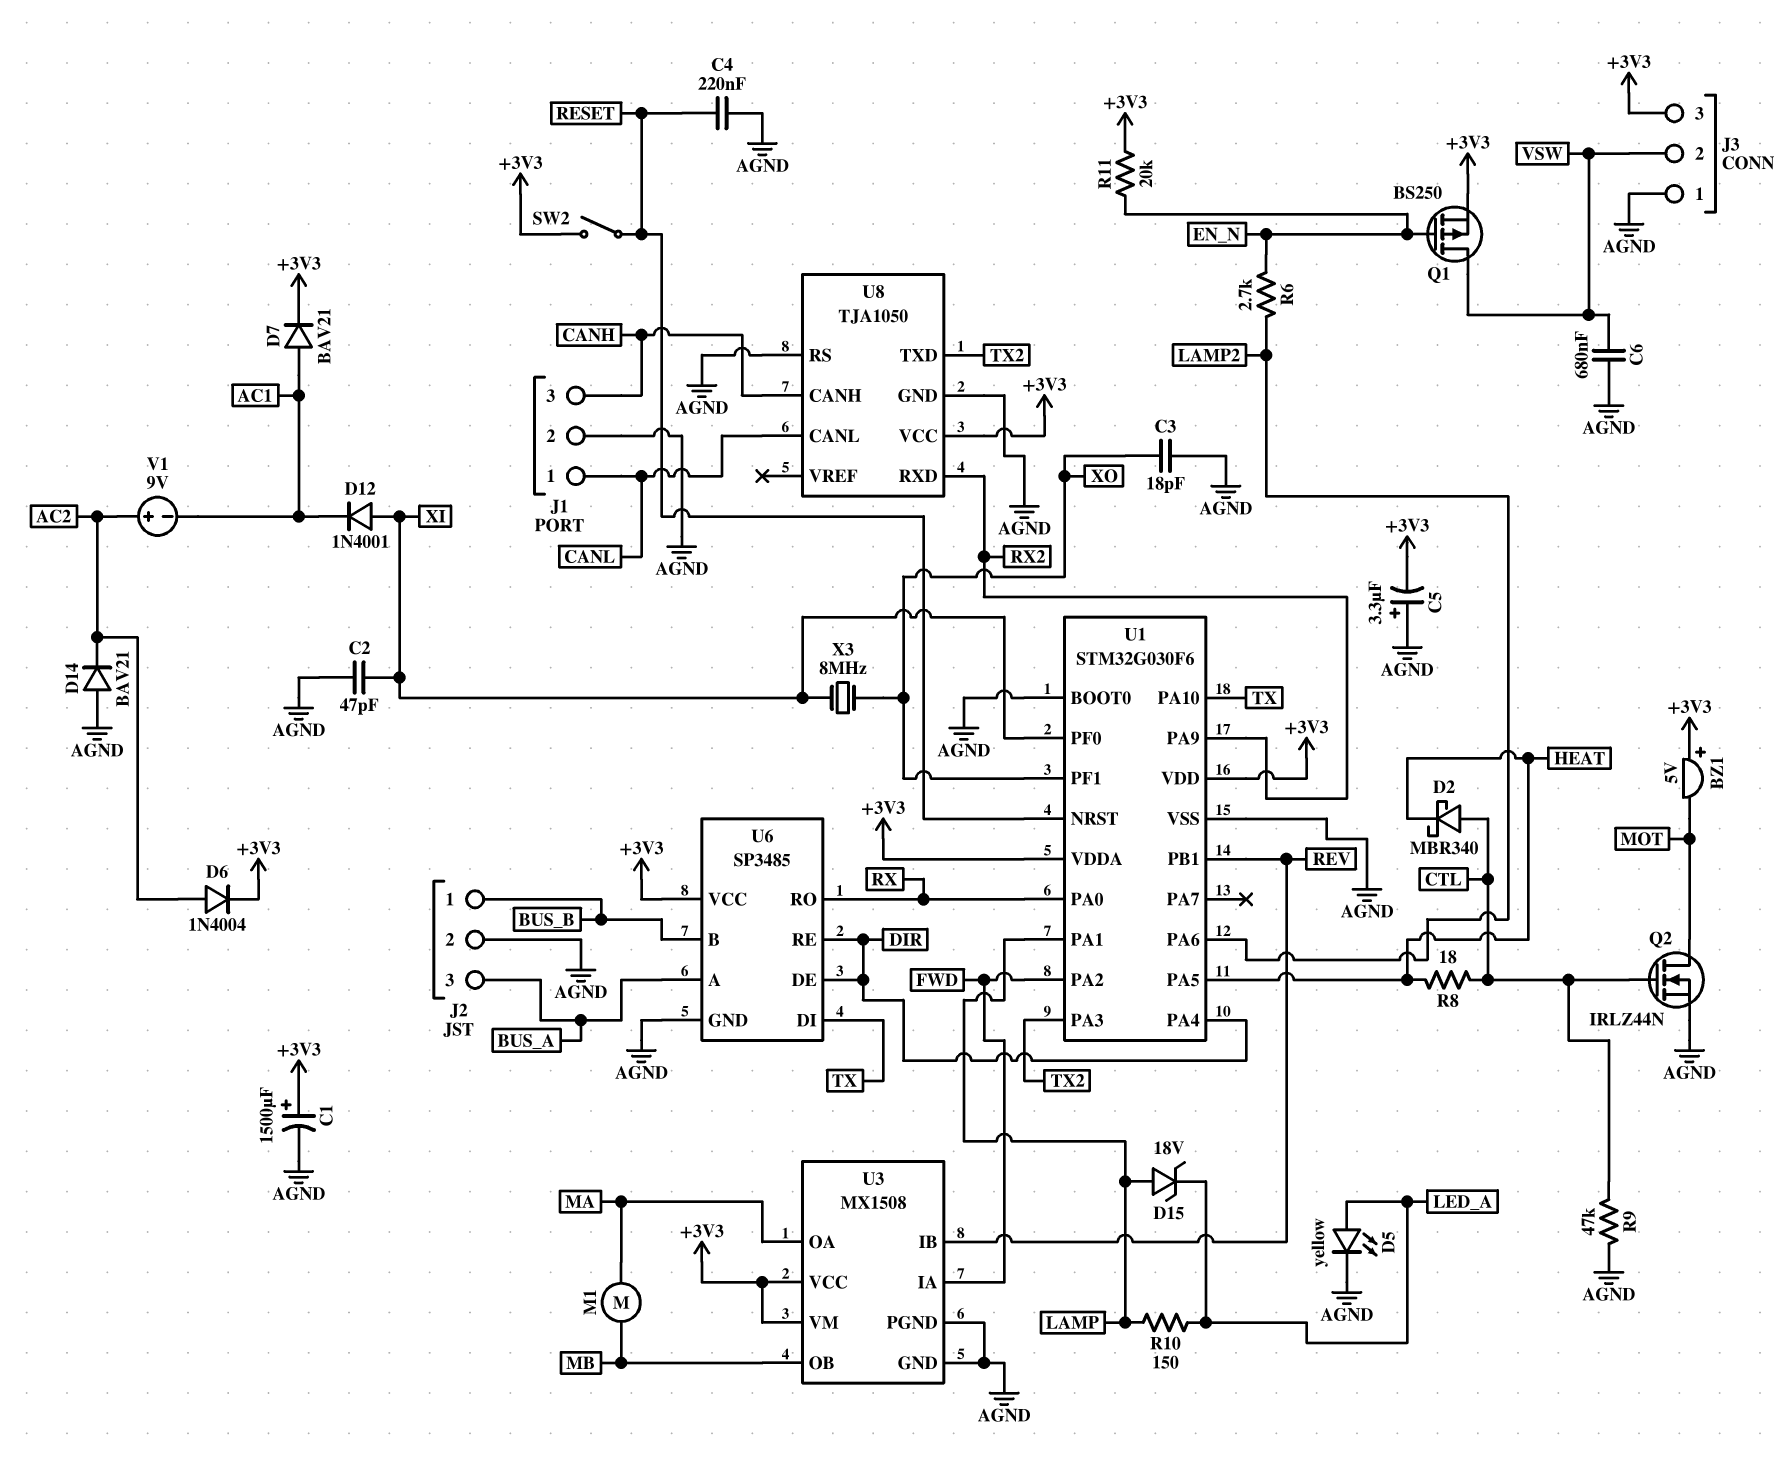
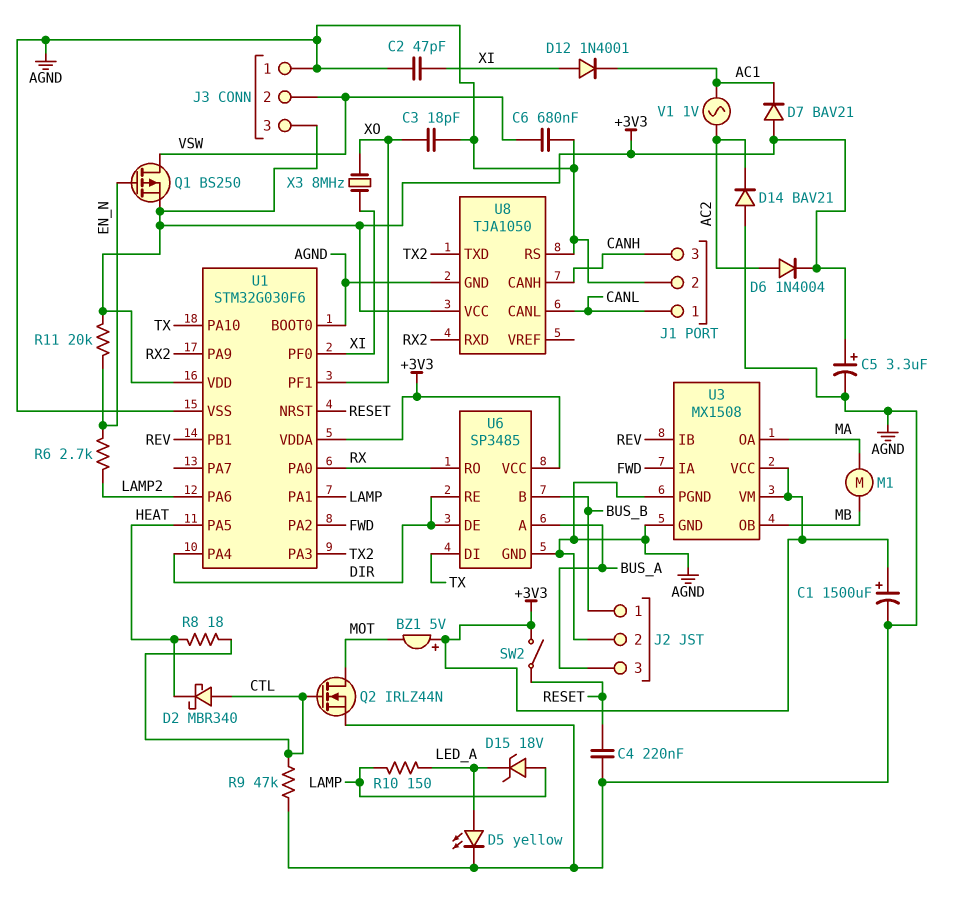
C5: 3.3uF (plus AGND, minus +3V3) -> 3.3uF (plus +3V3, minus AGND)
D7: diode BAV21 (A AC1, K +3V3) -> diode BAV21 (A +3V3, K AC1)
V1: 9V (plus AC2, minus AC1) -> AC 1V (AC1, AC2)

